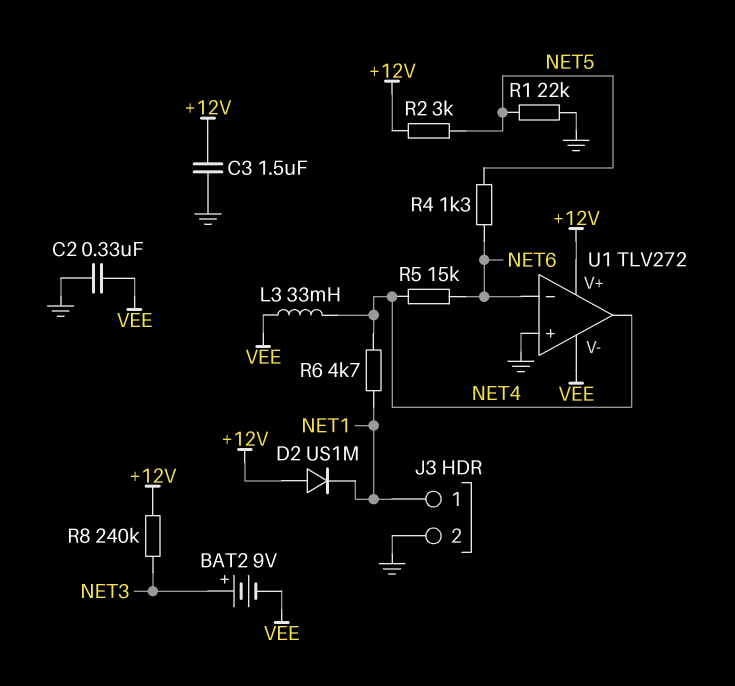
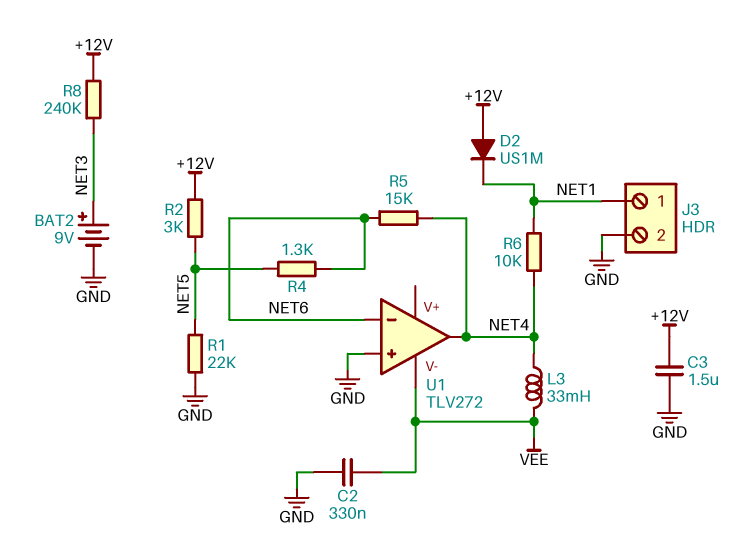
BAT2: 9V (plus NET3, minus VEE) -> 9V (plus NET3, minus GND)
R6: 4.7k (NET1, NET4) -> 10k (NET1, NET4)
U1 pin V+: +12V -> none

